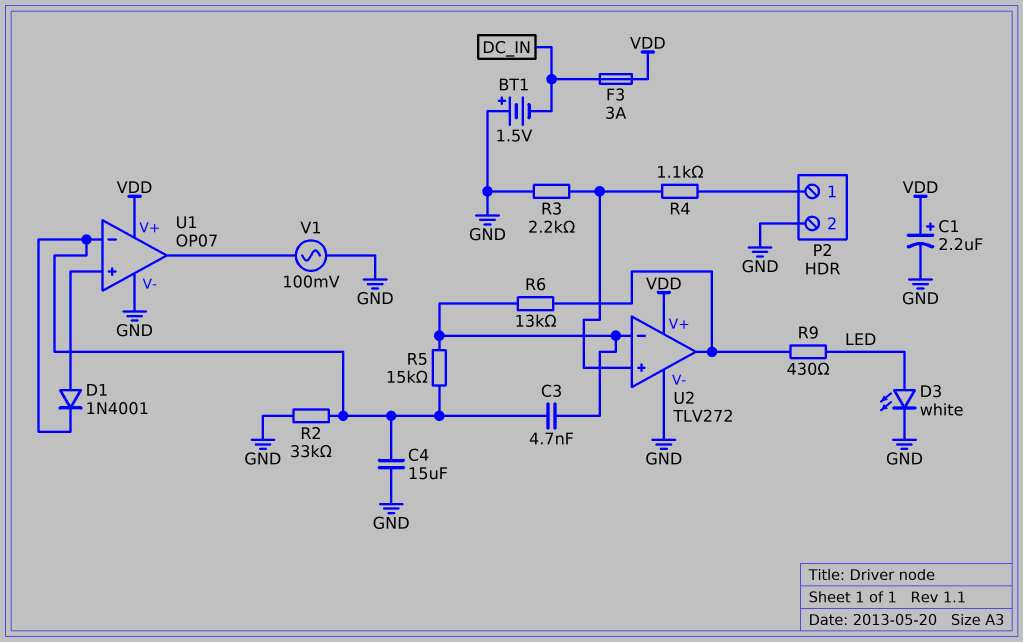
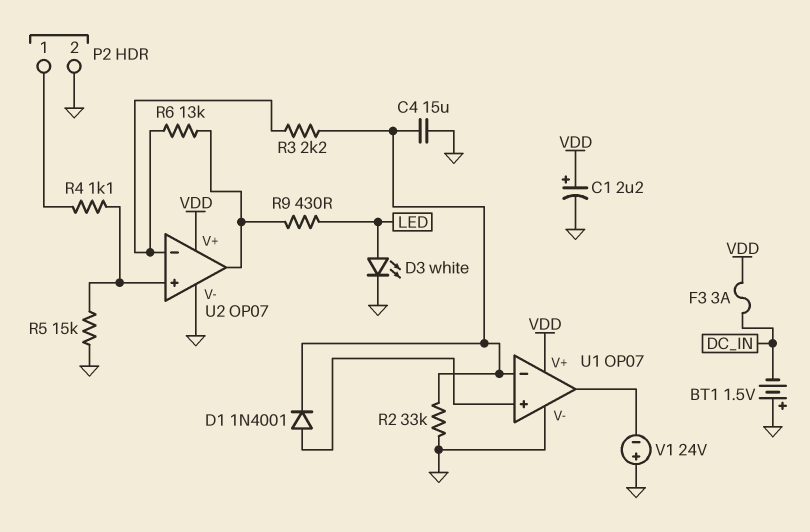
C3: 4.7nF (U1/in-, U2/in-) -> none
R3: 2.2k (GND, U2/in+) -> 2.2k (U1/in-, U2/in-)
R5: 15k (U1/in-, U2/in-) -> 15k (GND, U2/in+)
U2: TLV272 -> OP07
V1: AC 100mV (GND, U1/out) -> 24V (plus GND, minus U1/out)

